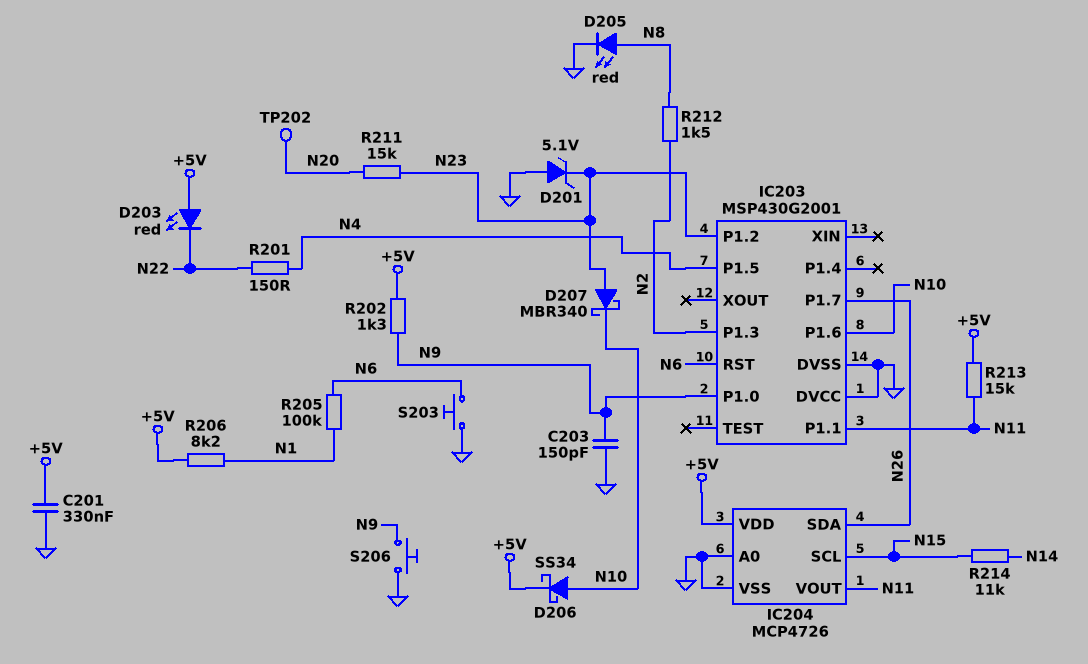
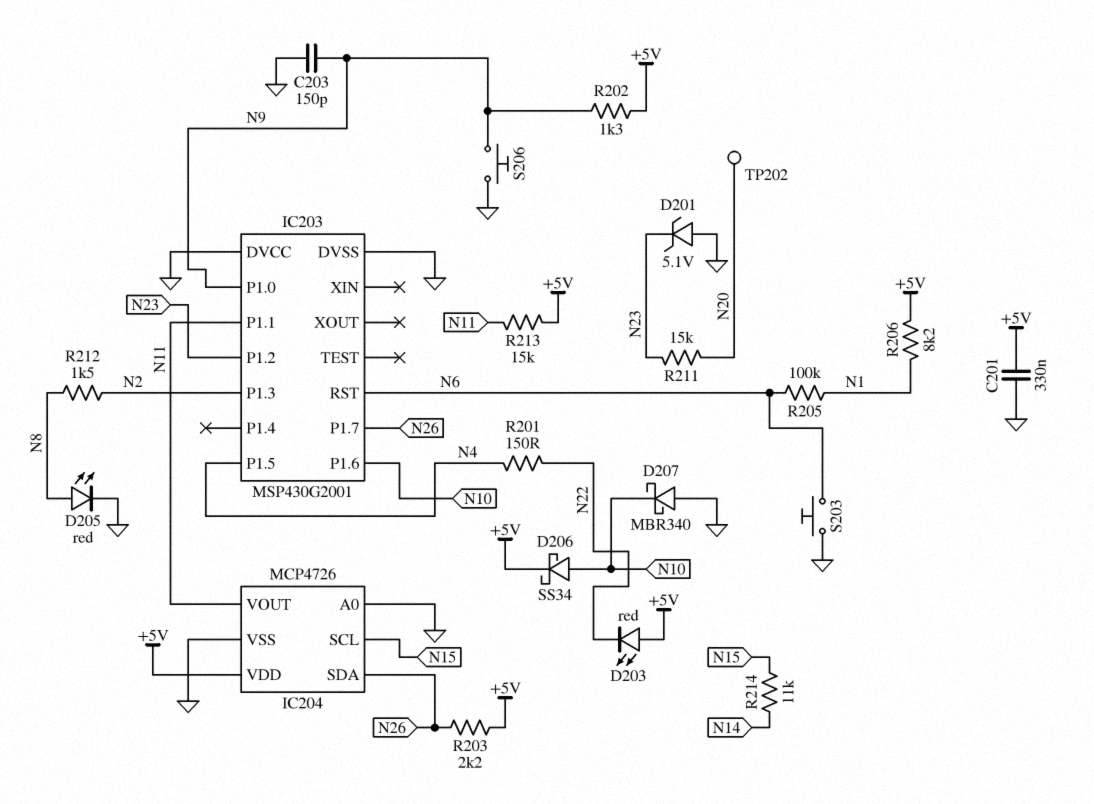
D207: schottky MBR340 (A N23, K N10) -> schottky MBR340 (A GND, K N10)
R203: none -> 2.2k (+5V, N26)

